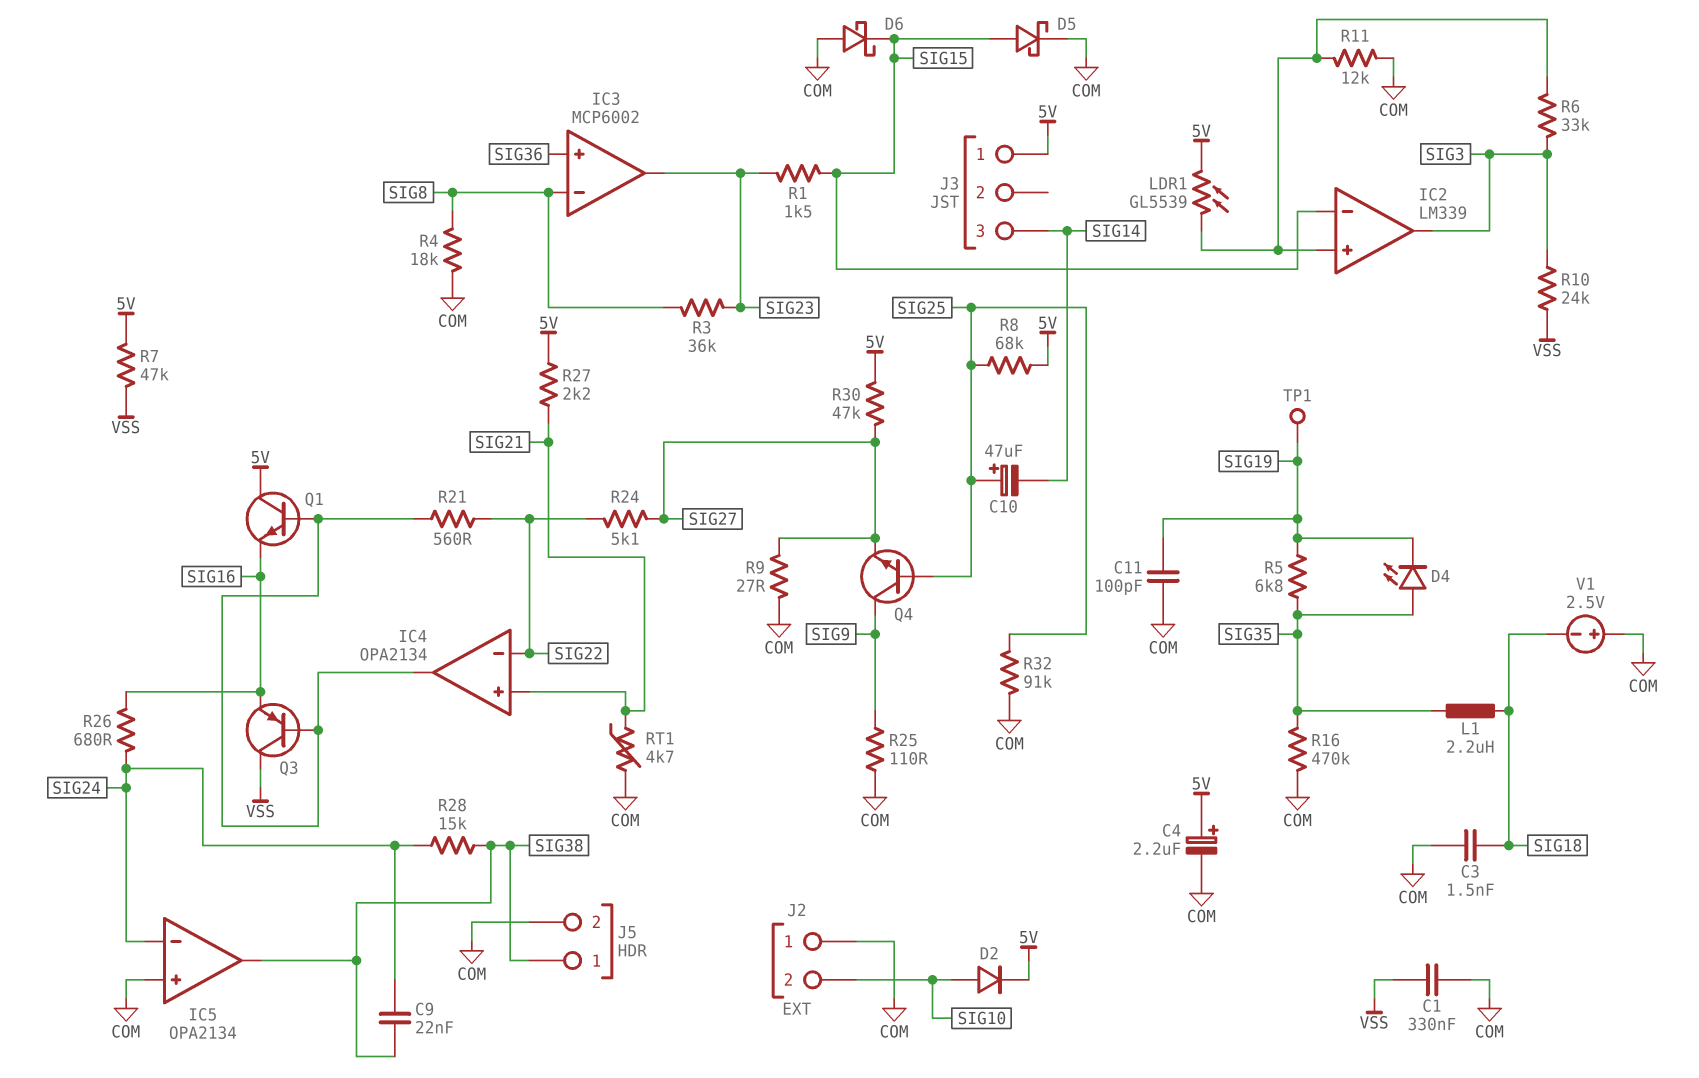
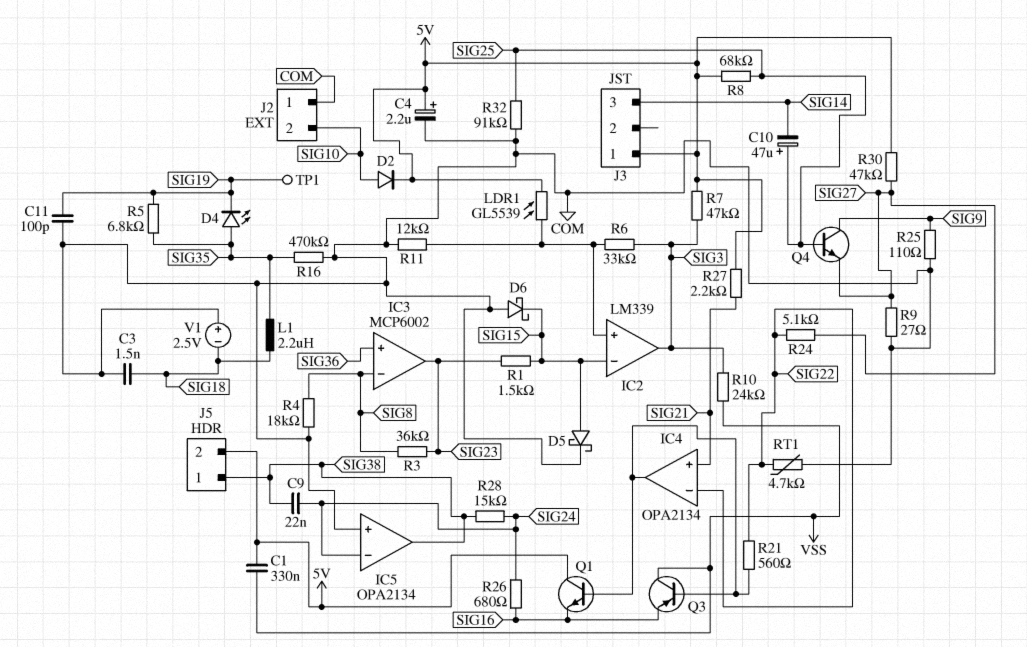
C1: 330nF (COM, VSS) -> 330nF (5V, VSS)
J5 pin 2: COM -> 5V
R7: 47k (5V, VSS) -> 47k (5V, SIG3)
RT1: 4.7k (COM, SIG21) -> 4.7k (COM, SIG22)

